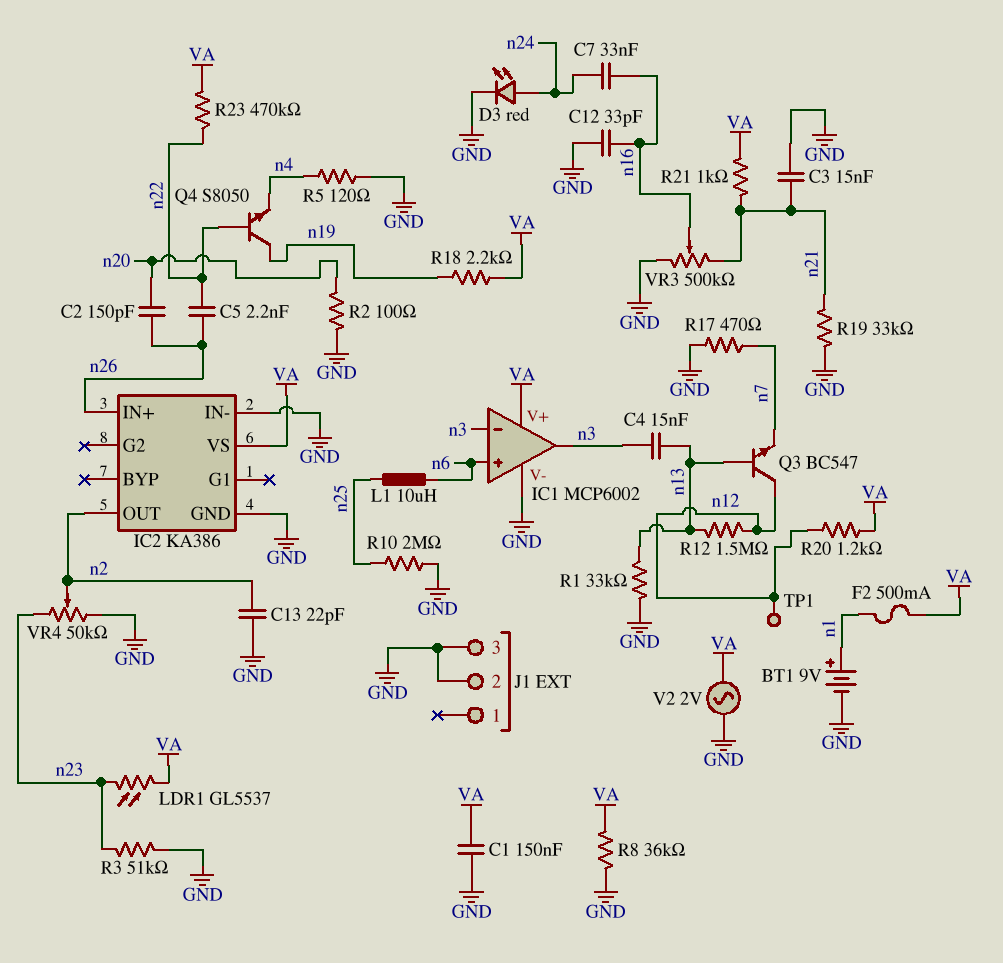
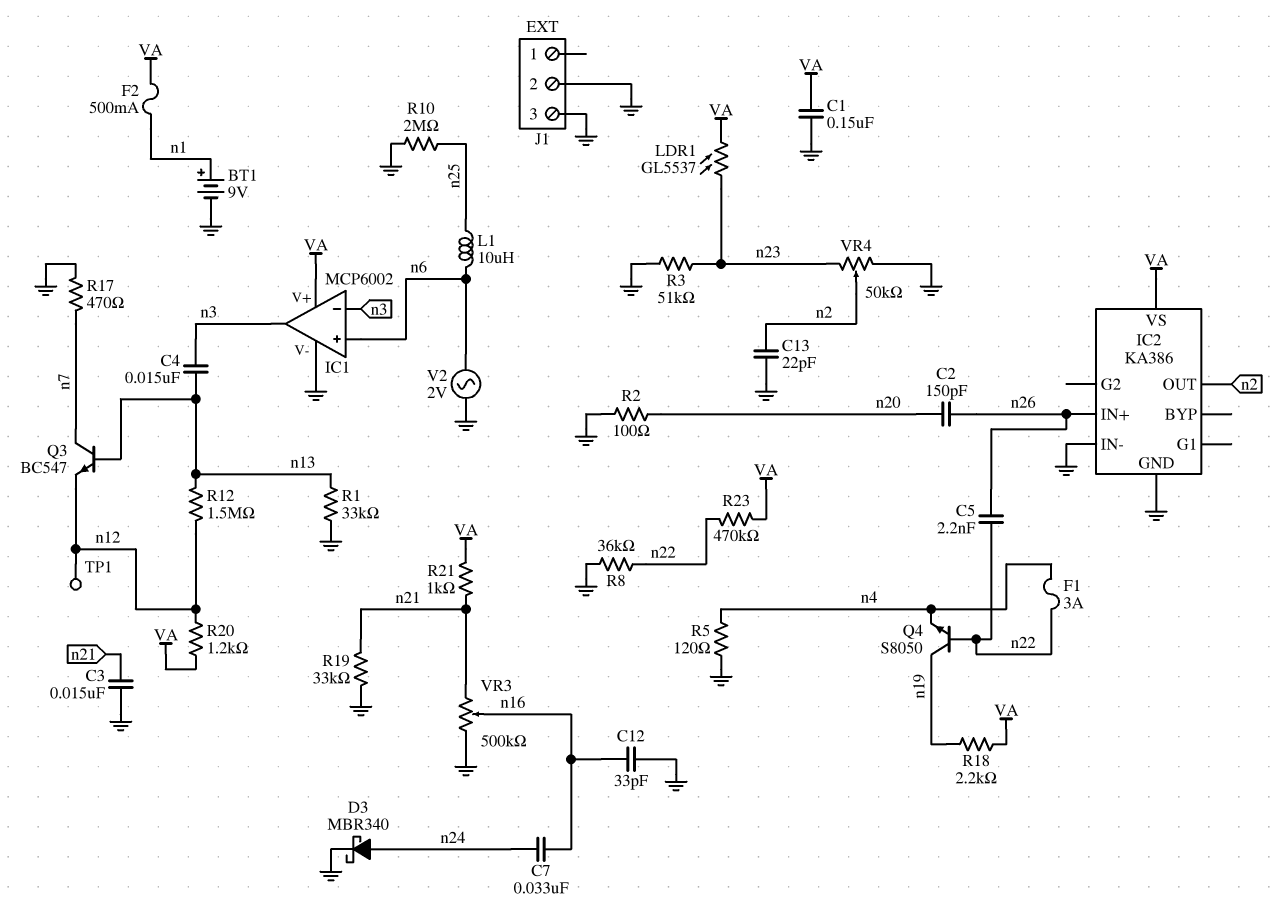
D3: LED red (A n24, K GND) -> schottky MBR340 (A n24, K GND)
F1: none -> 3A (n4, n22)
Q3: NPN BC547 (B n13, C n12, E n7) -> NPN BC547 (B n13, C n7, E n12)
R8: 36k (GND, VA) -> 36k (GND, n22)
V2: AC 2V (GND, VA) -> AC 2V (GND, n6)

